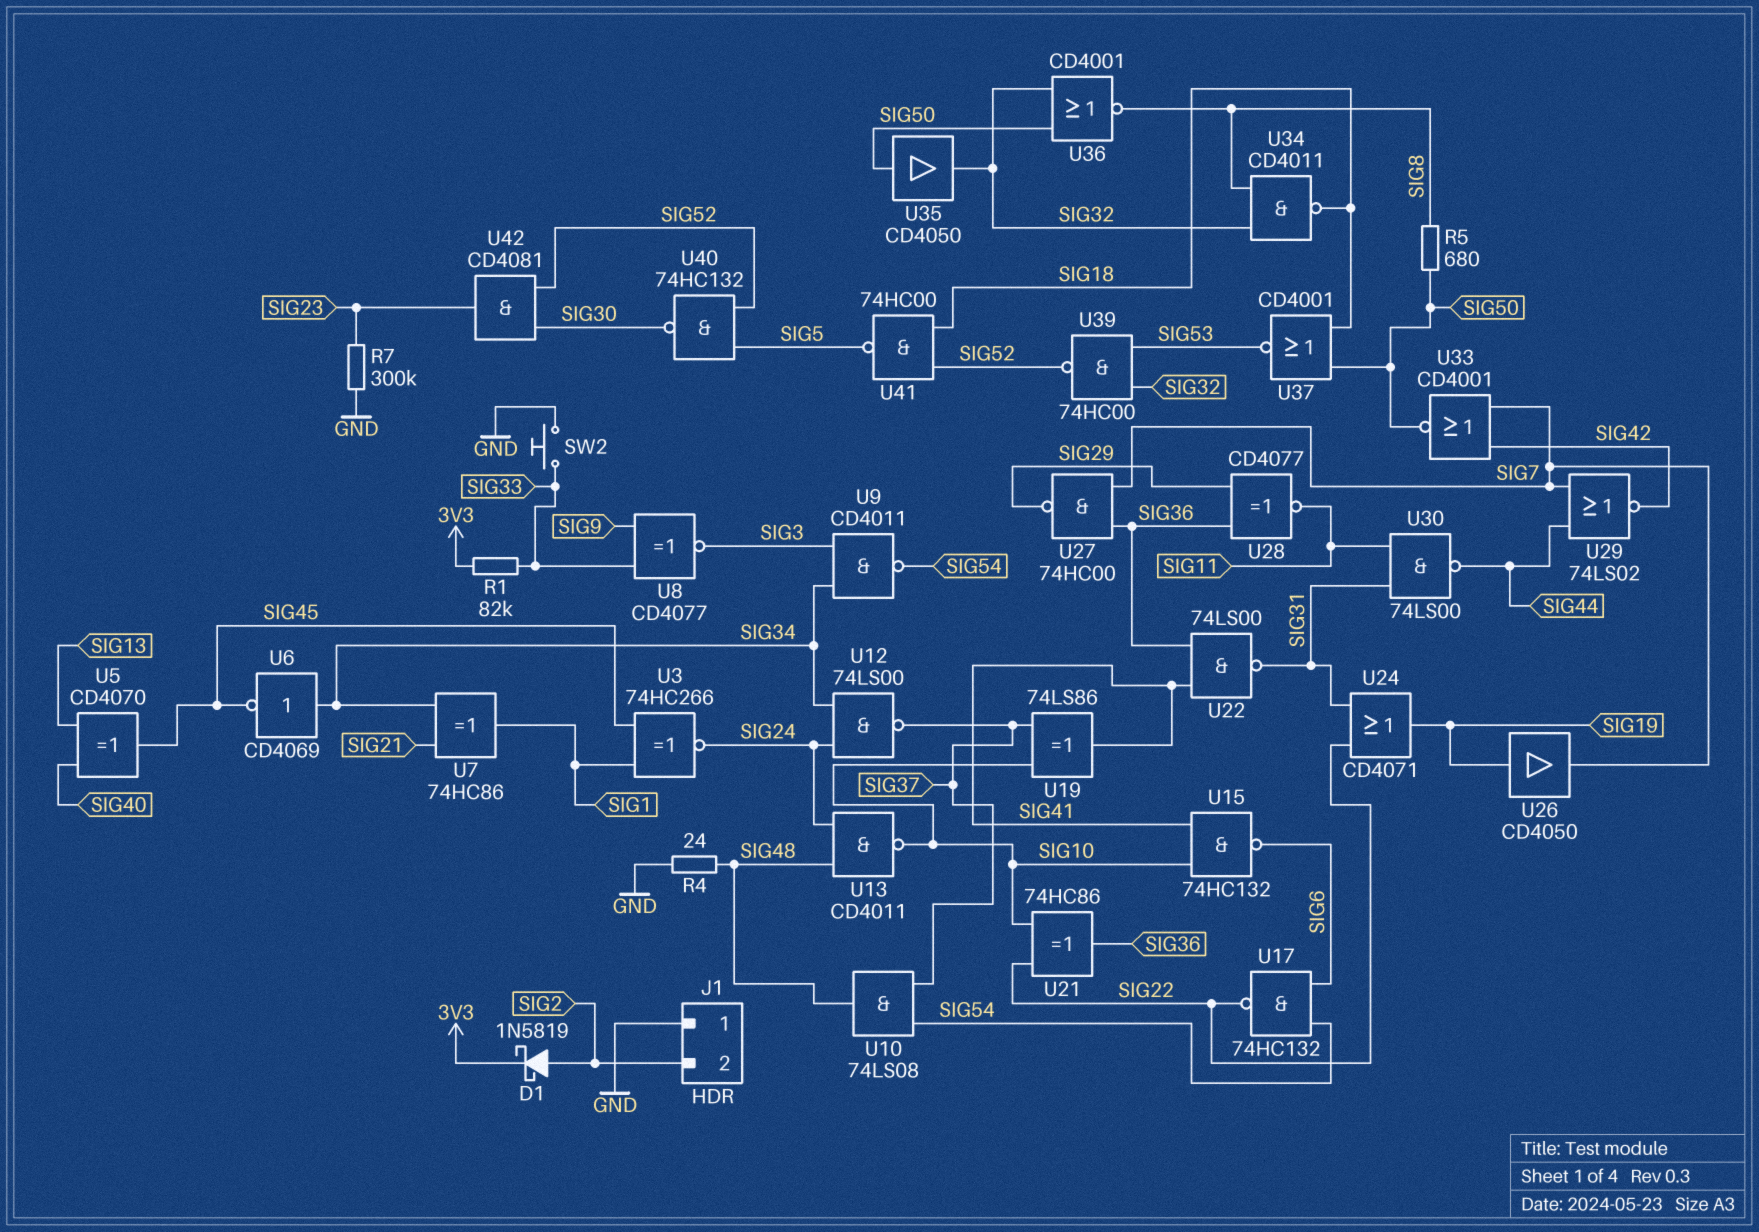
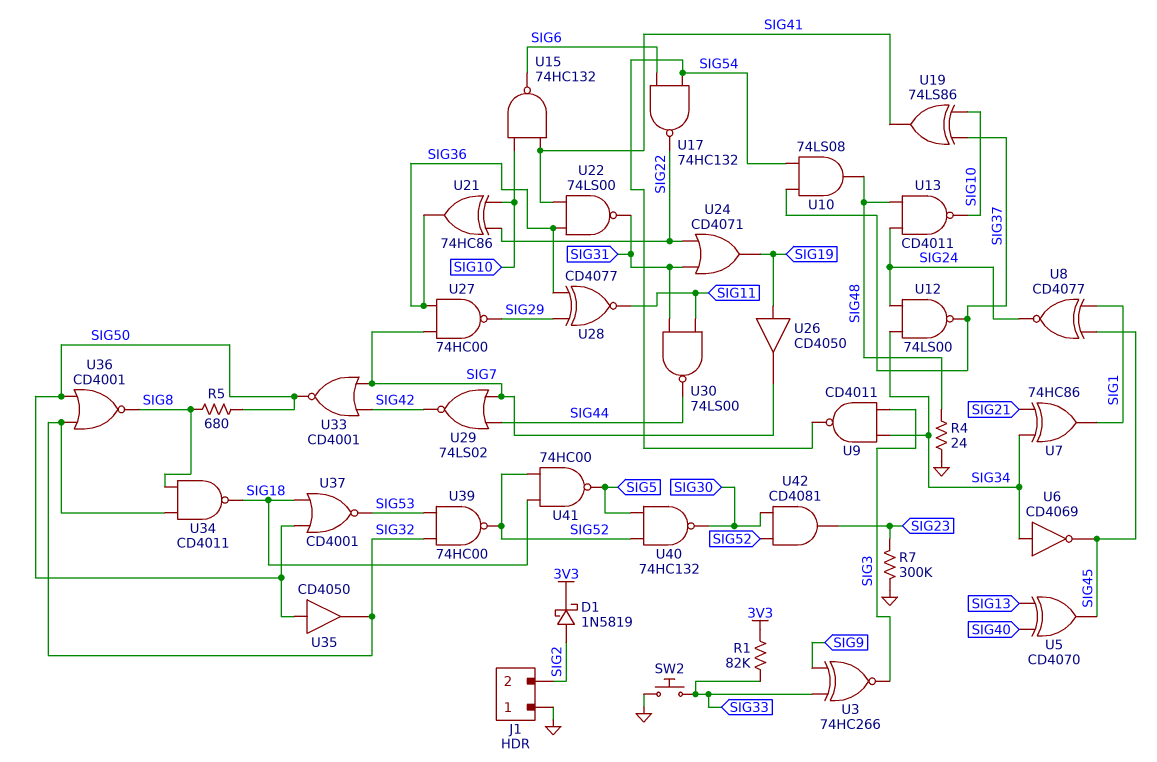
U3: XNOR 74HC266 (in SIG1, in SIG45, out SIG24) -> XNOR 74HC266 (in SIG9, in SIG33, out SIG3)
U8: XNOR CD4077 (in SIG9, in SIG33, out SIG3) -> XNOR CD4077 (in SIG1, in SIG45, out SIG24)

